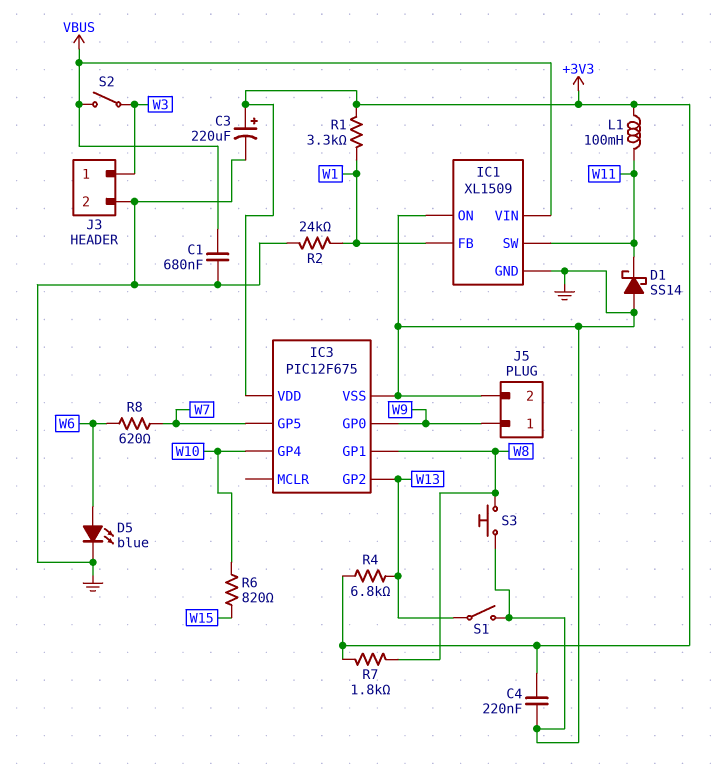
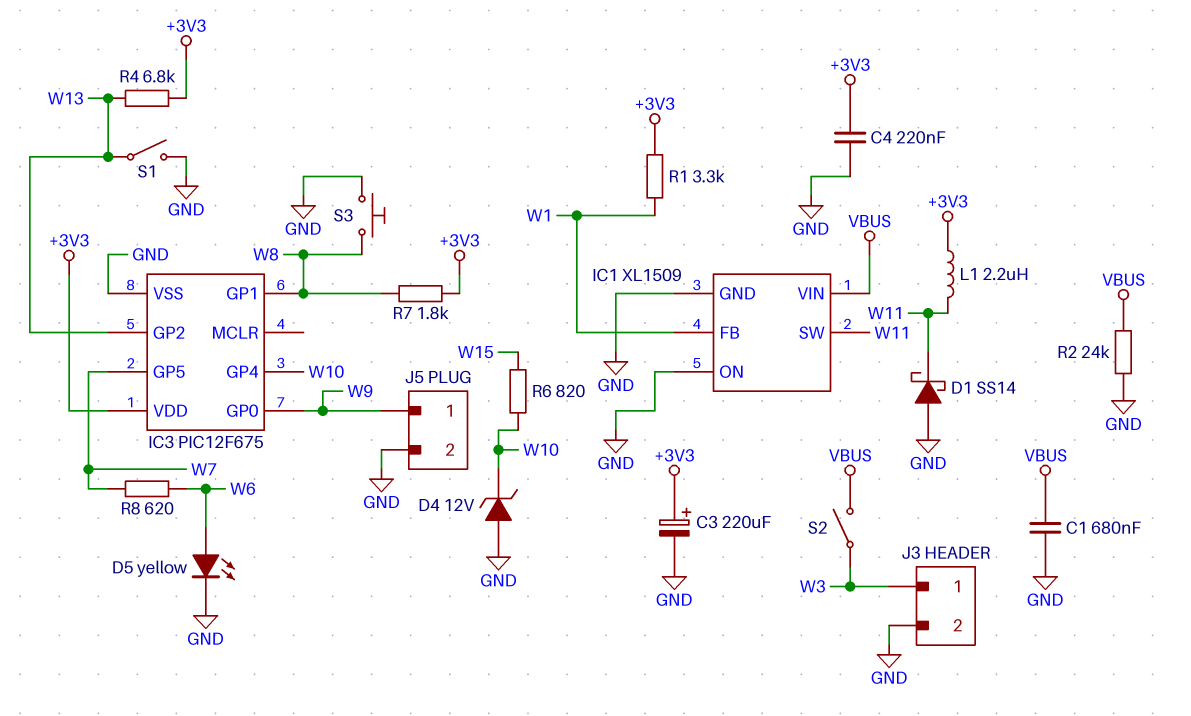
D4: none -> zener 12V (A GND, K W10)
D5: LED blue (A W6, K GND) -> LED yellow (A W6, K GND)
L1: 100mH (+3V3, W11) -> 2.2uH (+3V3, W11)
R2: 24k (GND, W1) -> 24k (GND, VBUS)

